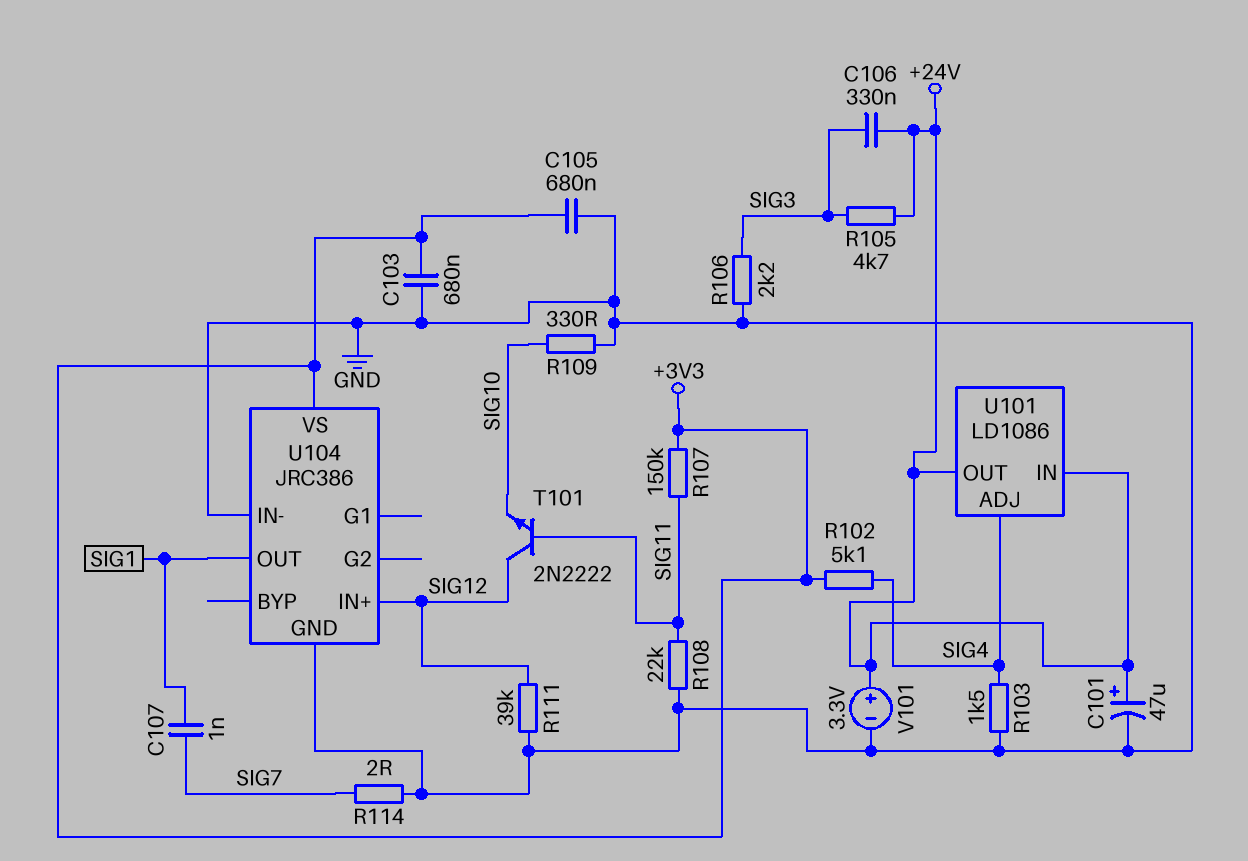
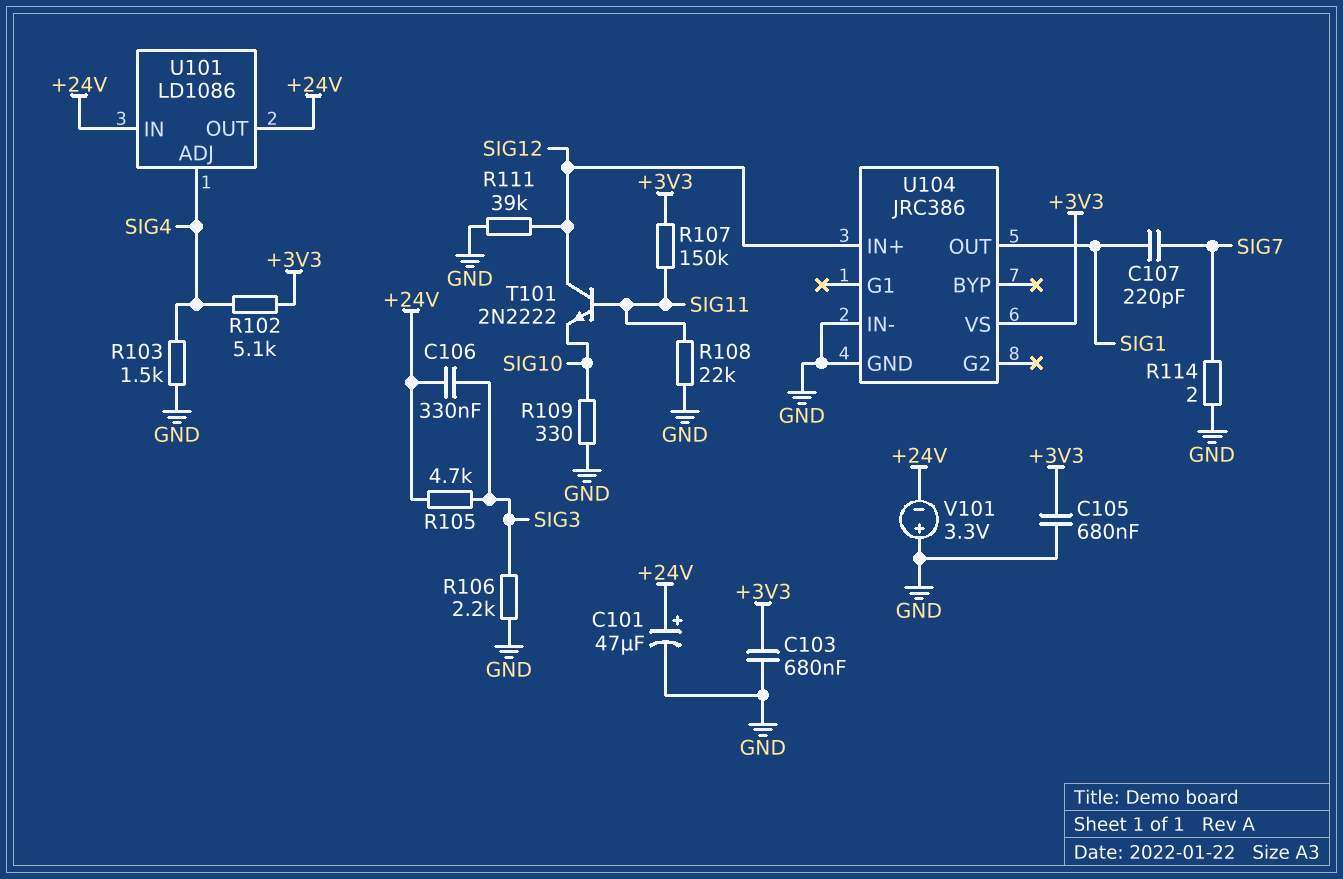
C107: 1nF (SIG1, SIG7) -> 220pF (SIG1, SIG7)
V101: 3.3V (plus +24V, minus GND) -> 3.3V (plus GND, minus +24V)

